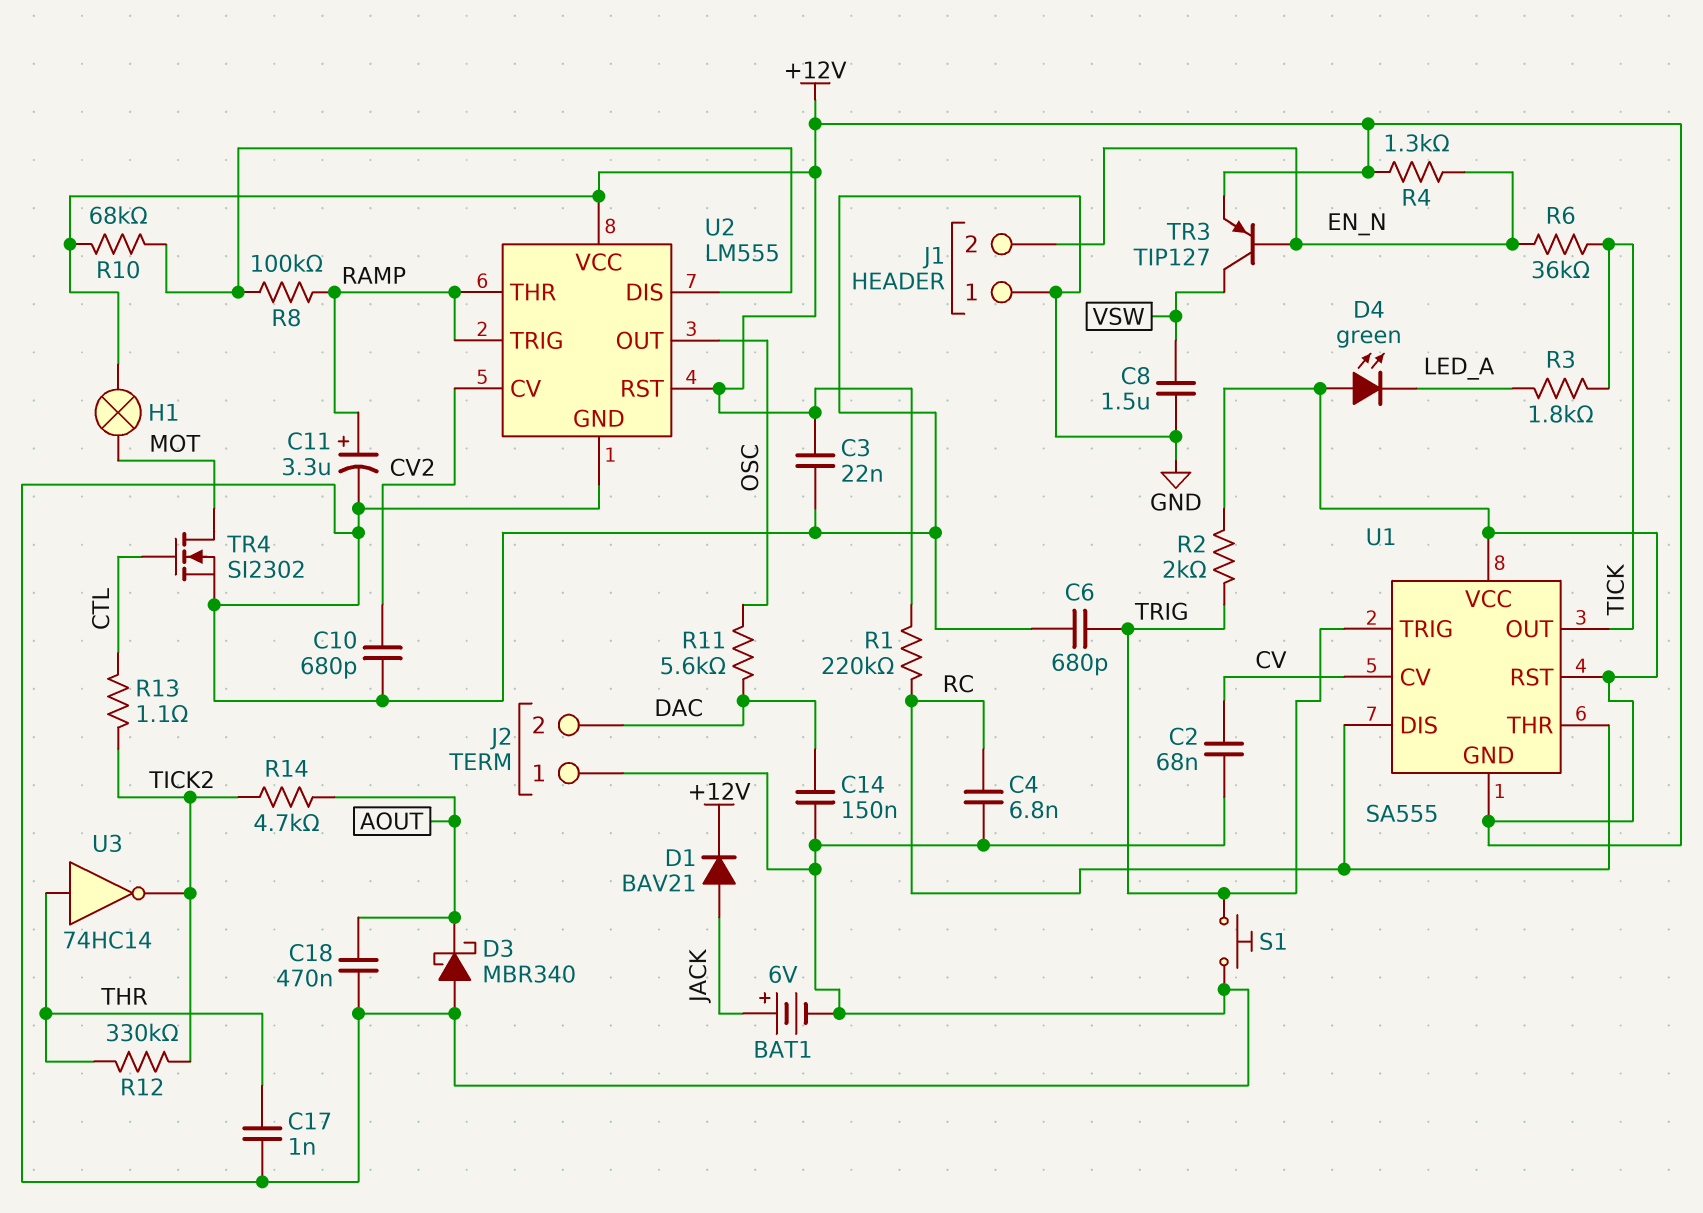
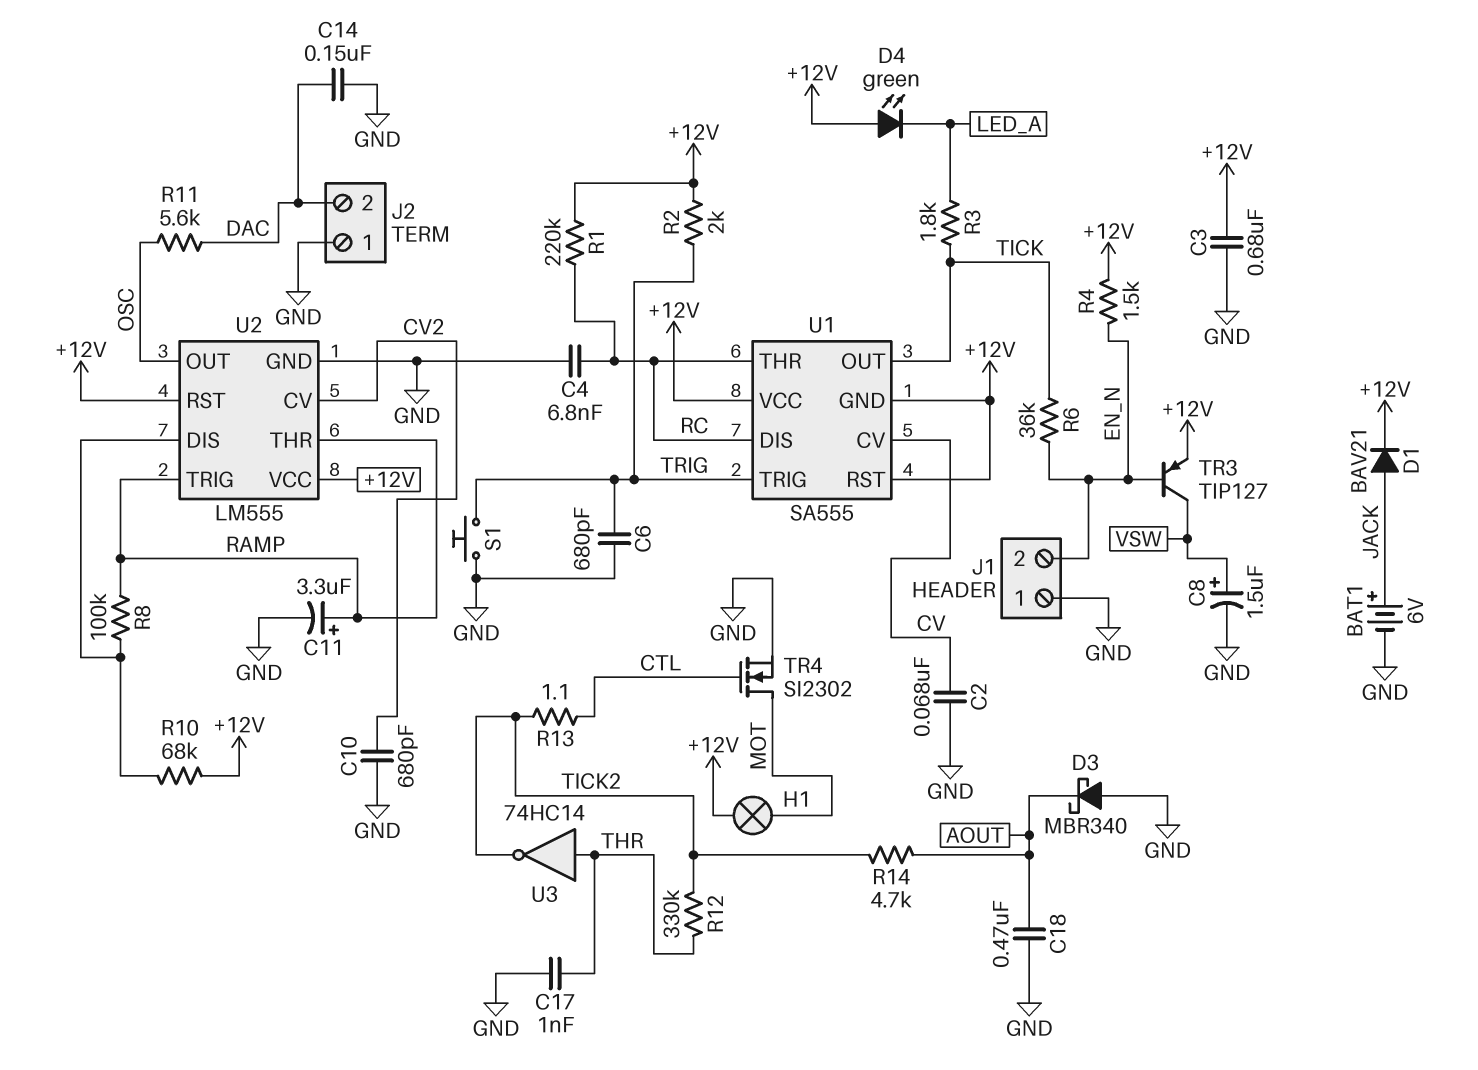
C3: 22nF (+12V, GND) -> 680nF (+12V, GND)
C8: 1.5uF (GND, VSW) -> 1.5uF (plus VSW, minus GND)
R4: 1.3k (+12V, EN_N) -> 1.5k (+12V, EN_N)

